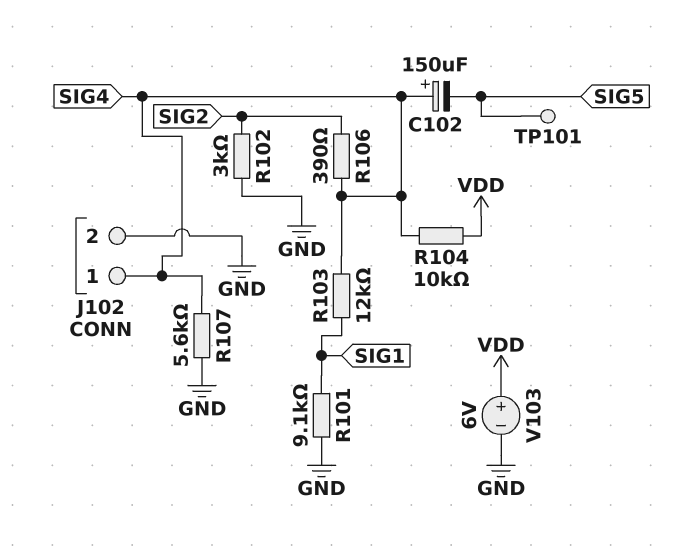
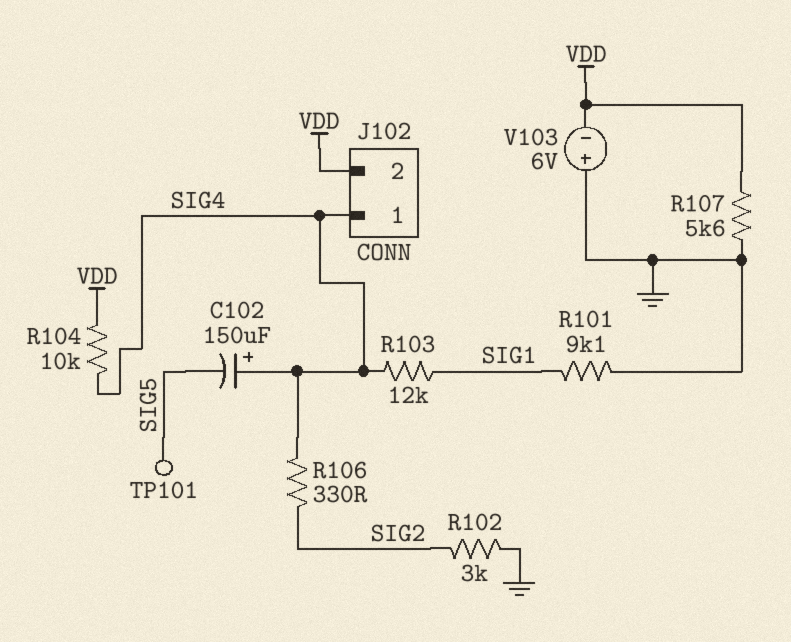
J102 pin 2: GND -> VDD
R106: 390 (SIG2, SIG4) -> 330 (SIG2, SIG4)
R107: 5.6k (GND, SIG4) -> 5.6k (GND, VDD)
V103: 6V (plus VDD, minus GND) -> 6V (plus GND, minus VDD)

